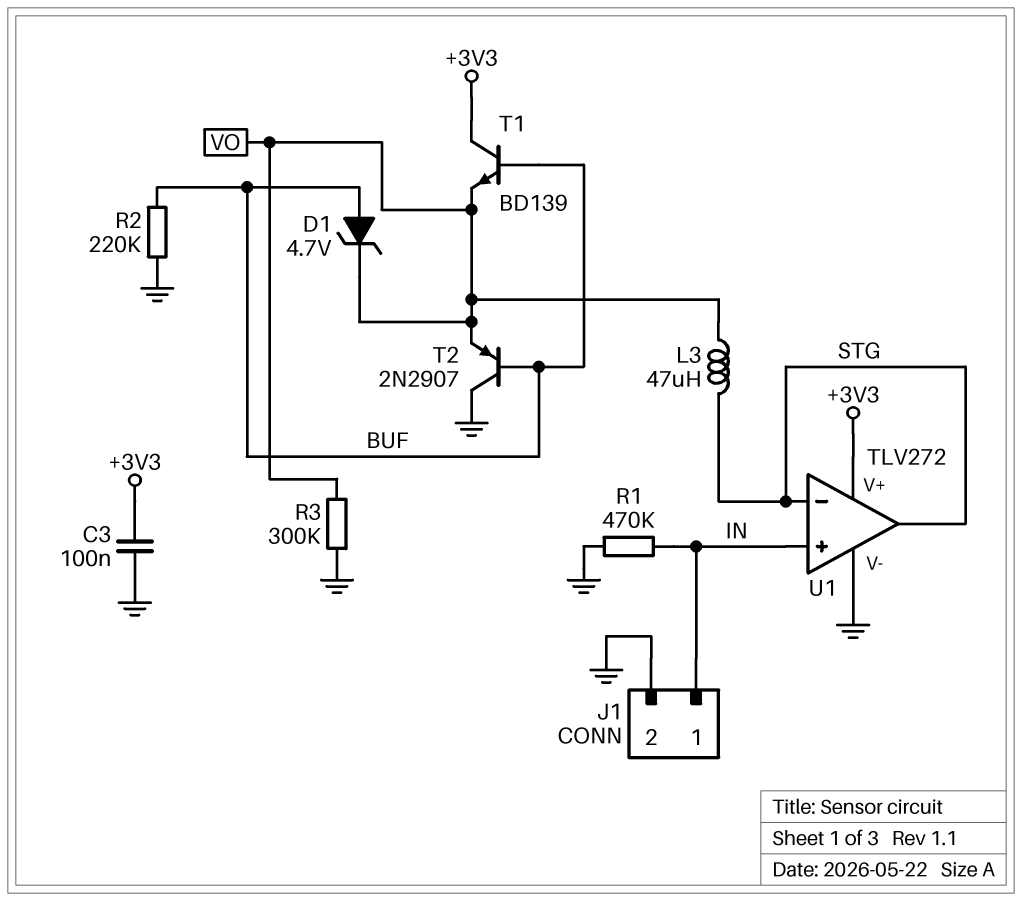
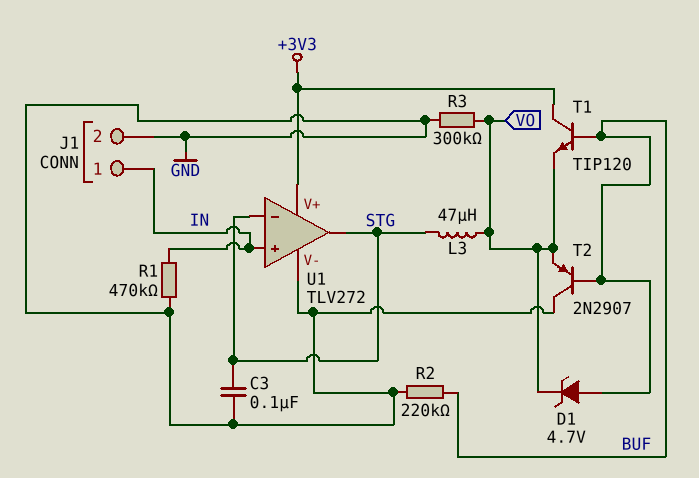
C3: 100nF (+3V3, GND) -> 100nF (GND, STG)
T1: NPN BD139 (B BUF, C +3V3, E VO) -> NPN TIP120 (B BUF, C +3V3, E VO)

